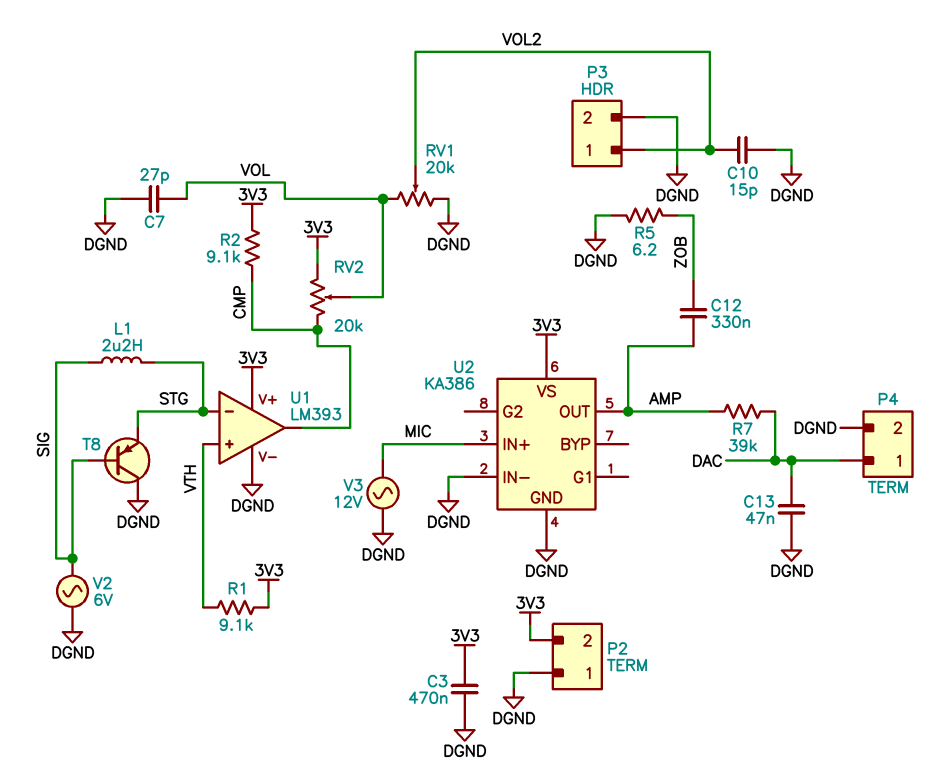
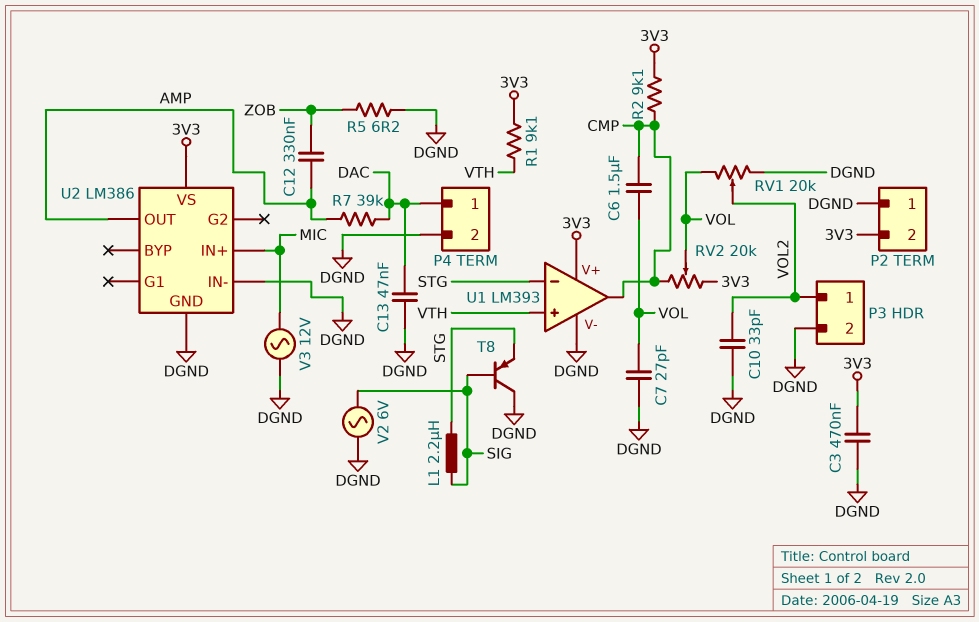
C6: none -> 1.5uF (CMP, VOL)
C10: 15pF (DGND, VOL2) -> 33pF (DGND, VOL2)
U2: KA386 -> LM386

